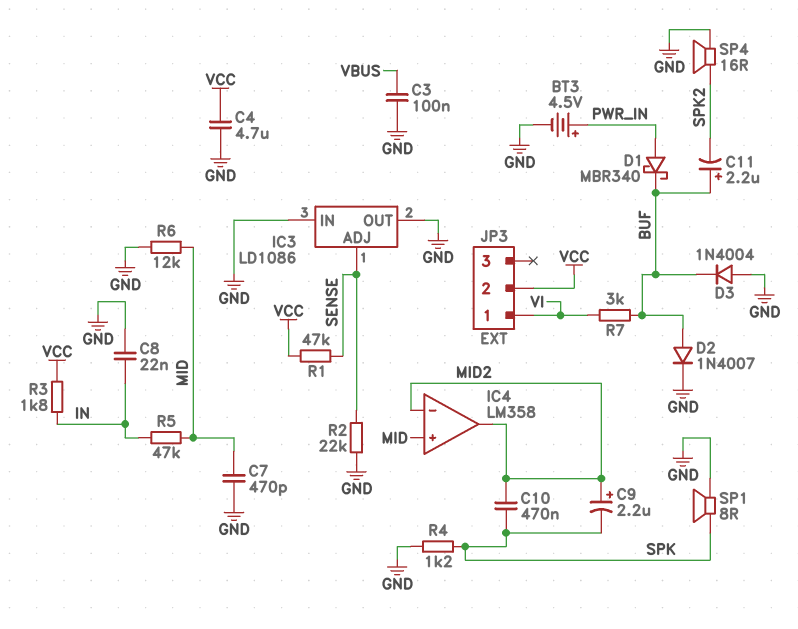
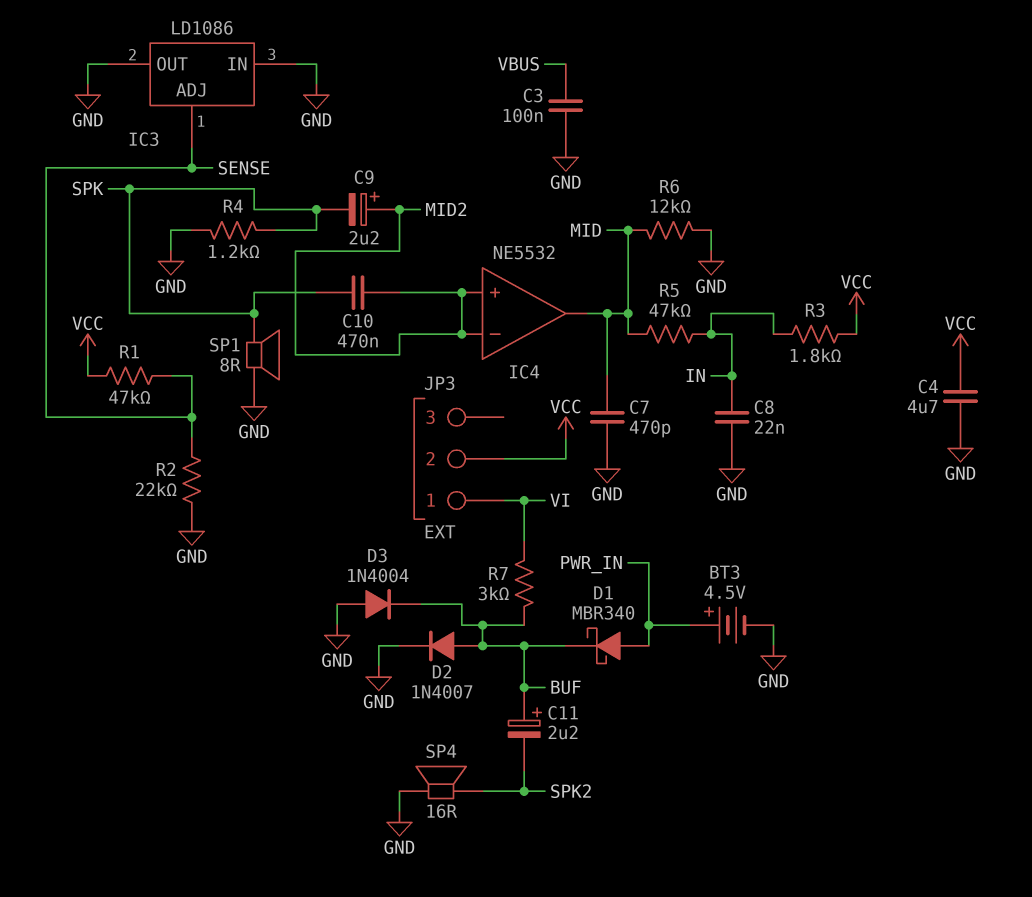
IC4: LM358 -> NE5532
IC4 pin in+: MID -> MID2
IC4 pin out: MID2 -> MID

